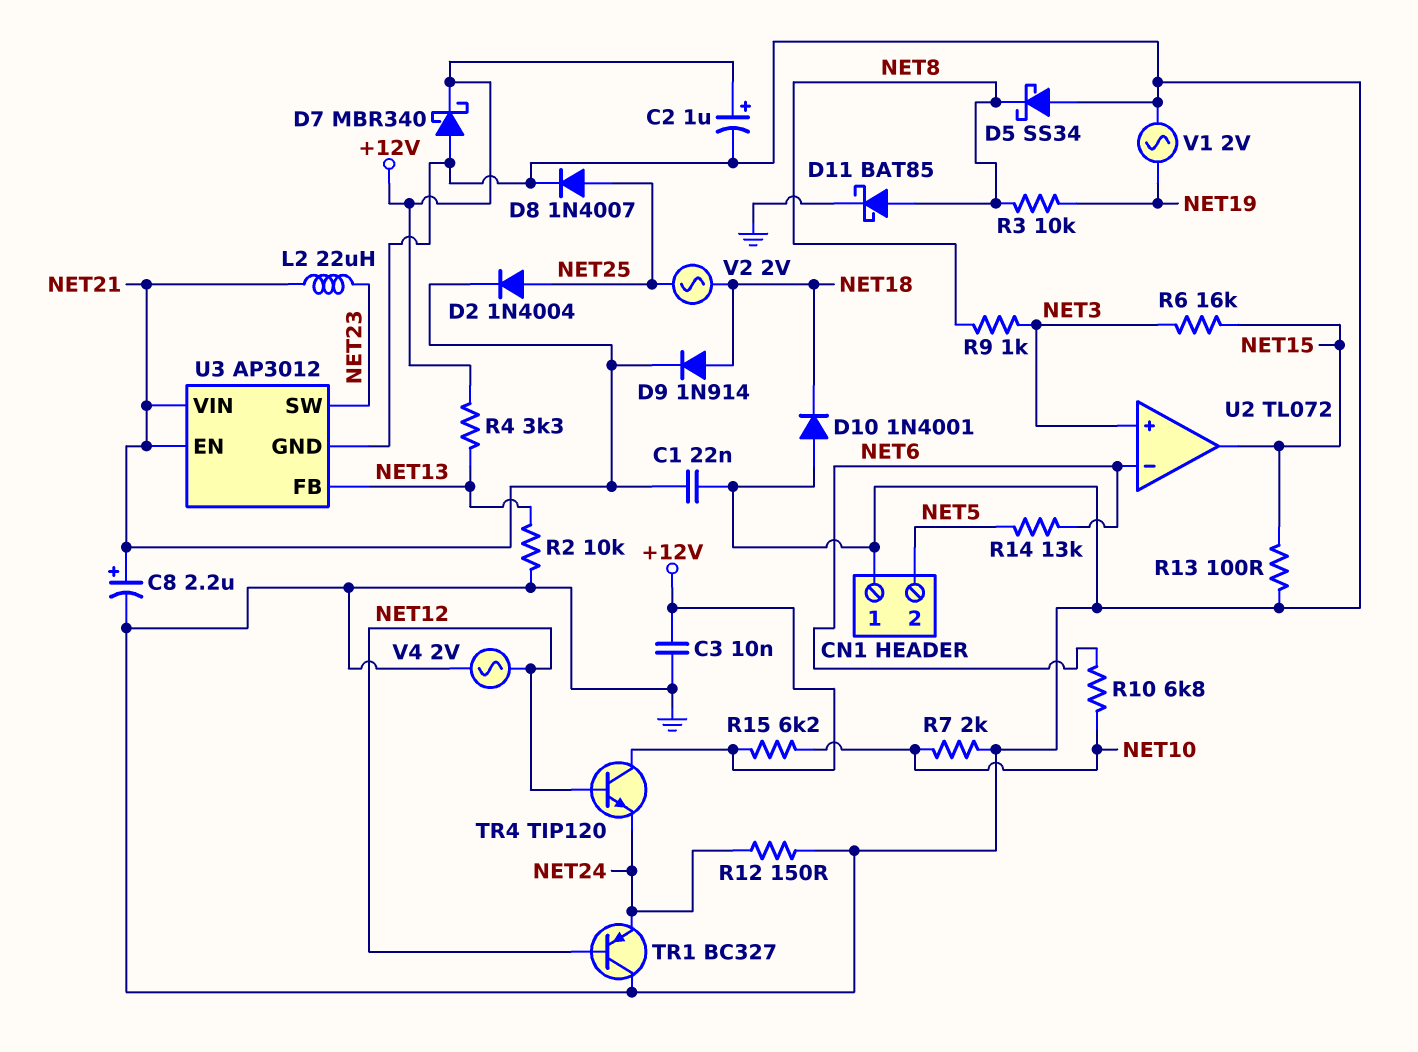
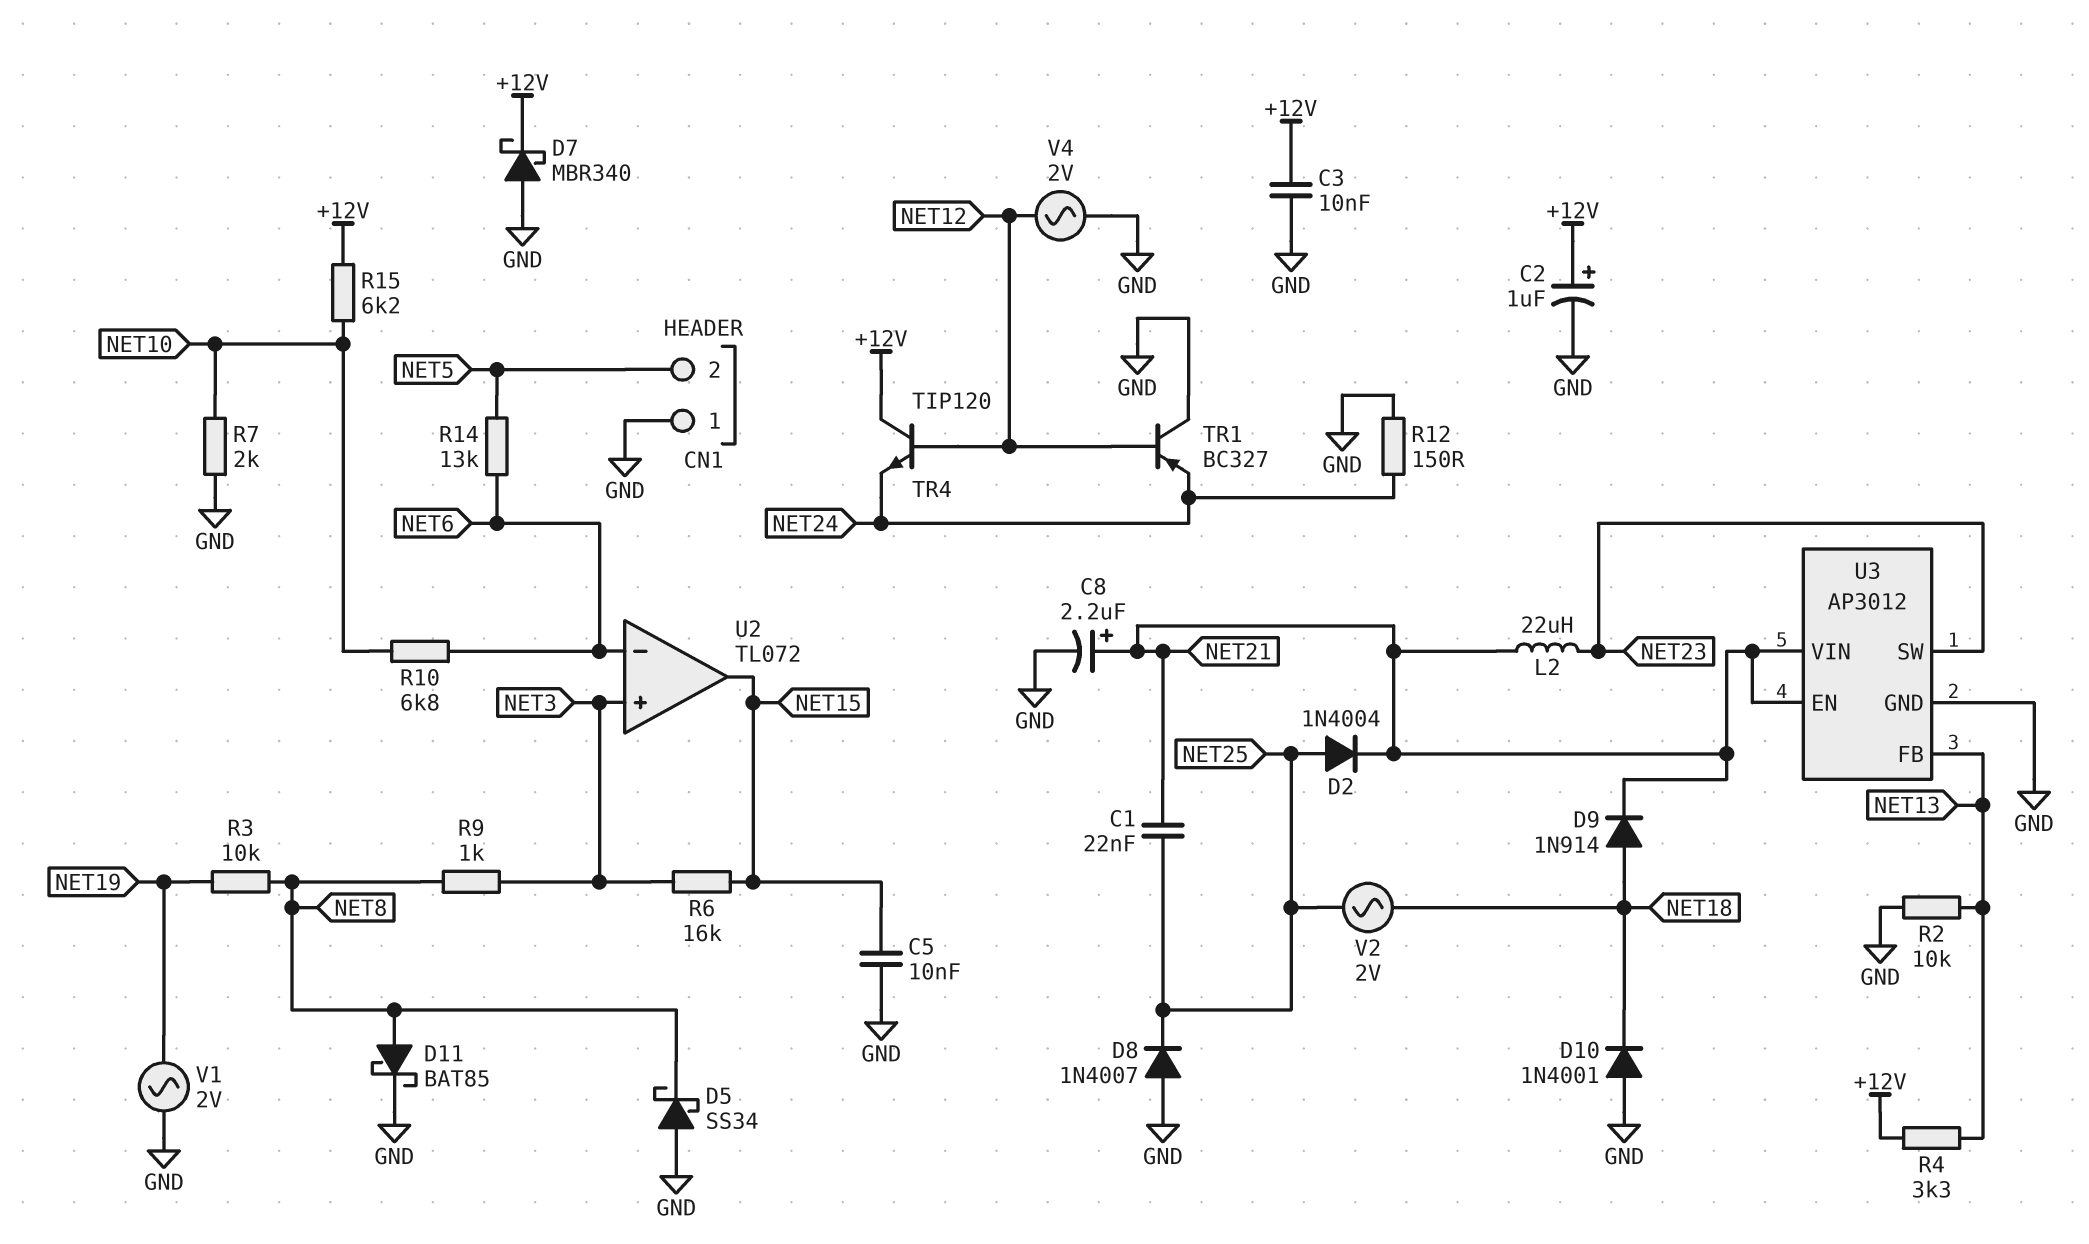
C1: 22nF (GND, NET21) -> 22nF (NET21, NET25)
C5: none -> 10nF (GND, NET15)
D8: diode 1N4007 (A NET25, K GND) -> diode 1N4007 (A GND, K NET25)
R13: 100 (GND, NET15) -> none

